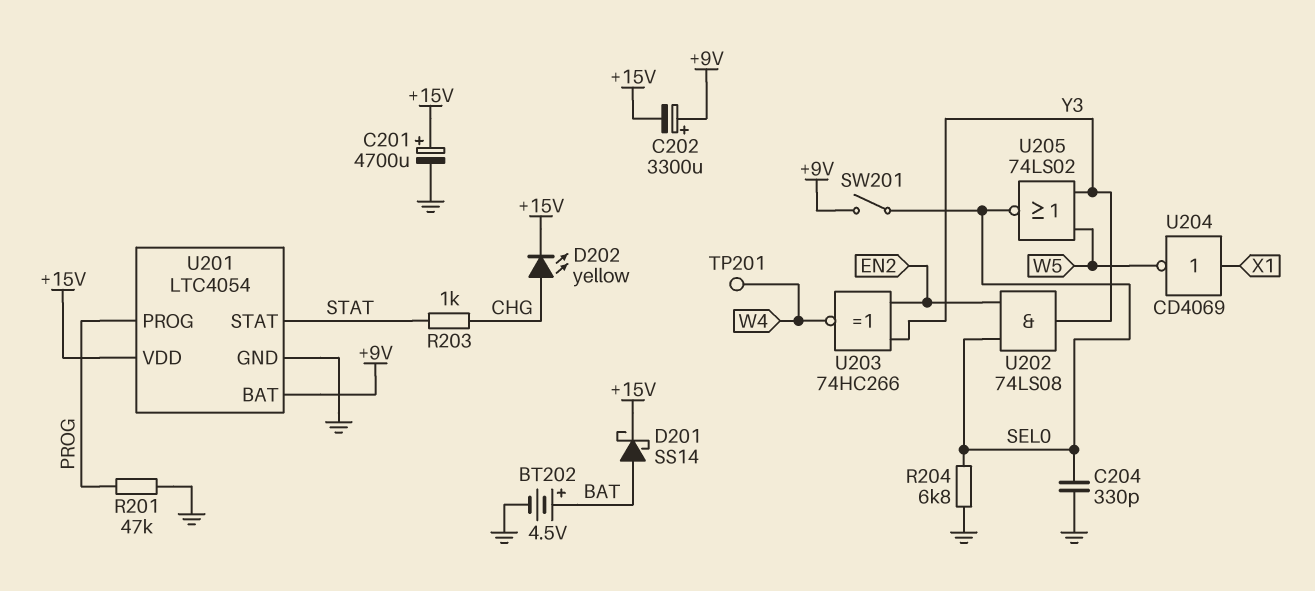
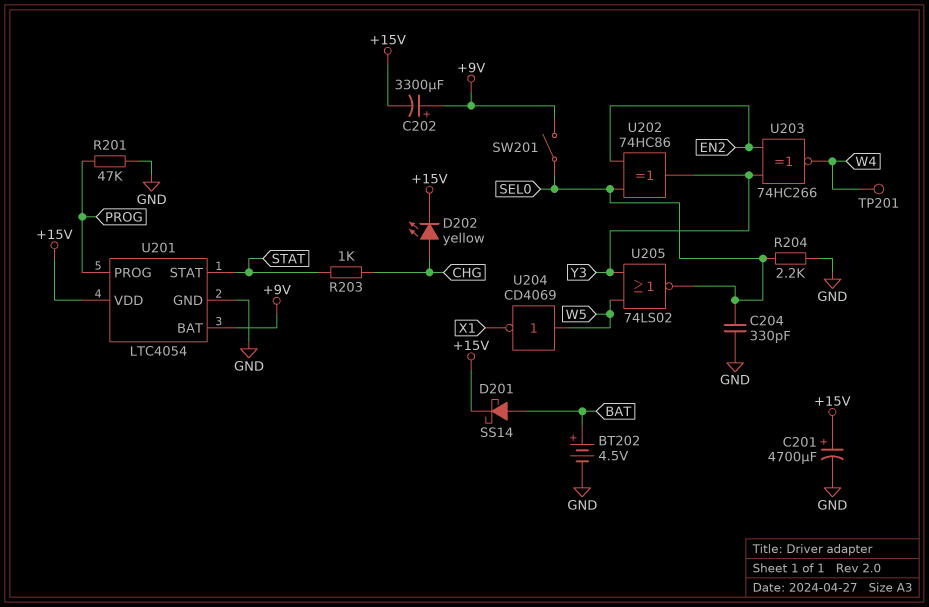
R204: 6.8k (GND, SEL0) -> 2.2k (GND, SEL0)
U202: AND 74LS08 (in EN2, in SEL0, out Y3) -> XOR 74HC86 (in EN2, in SEL0, out Y3)
U204: NOT CD4069 (in X1, out W5) -> NOT CD4069 (in W5, out X1)

